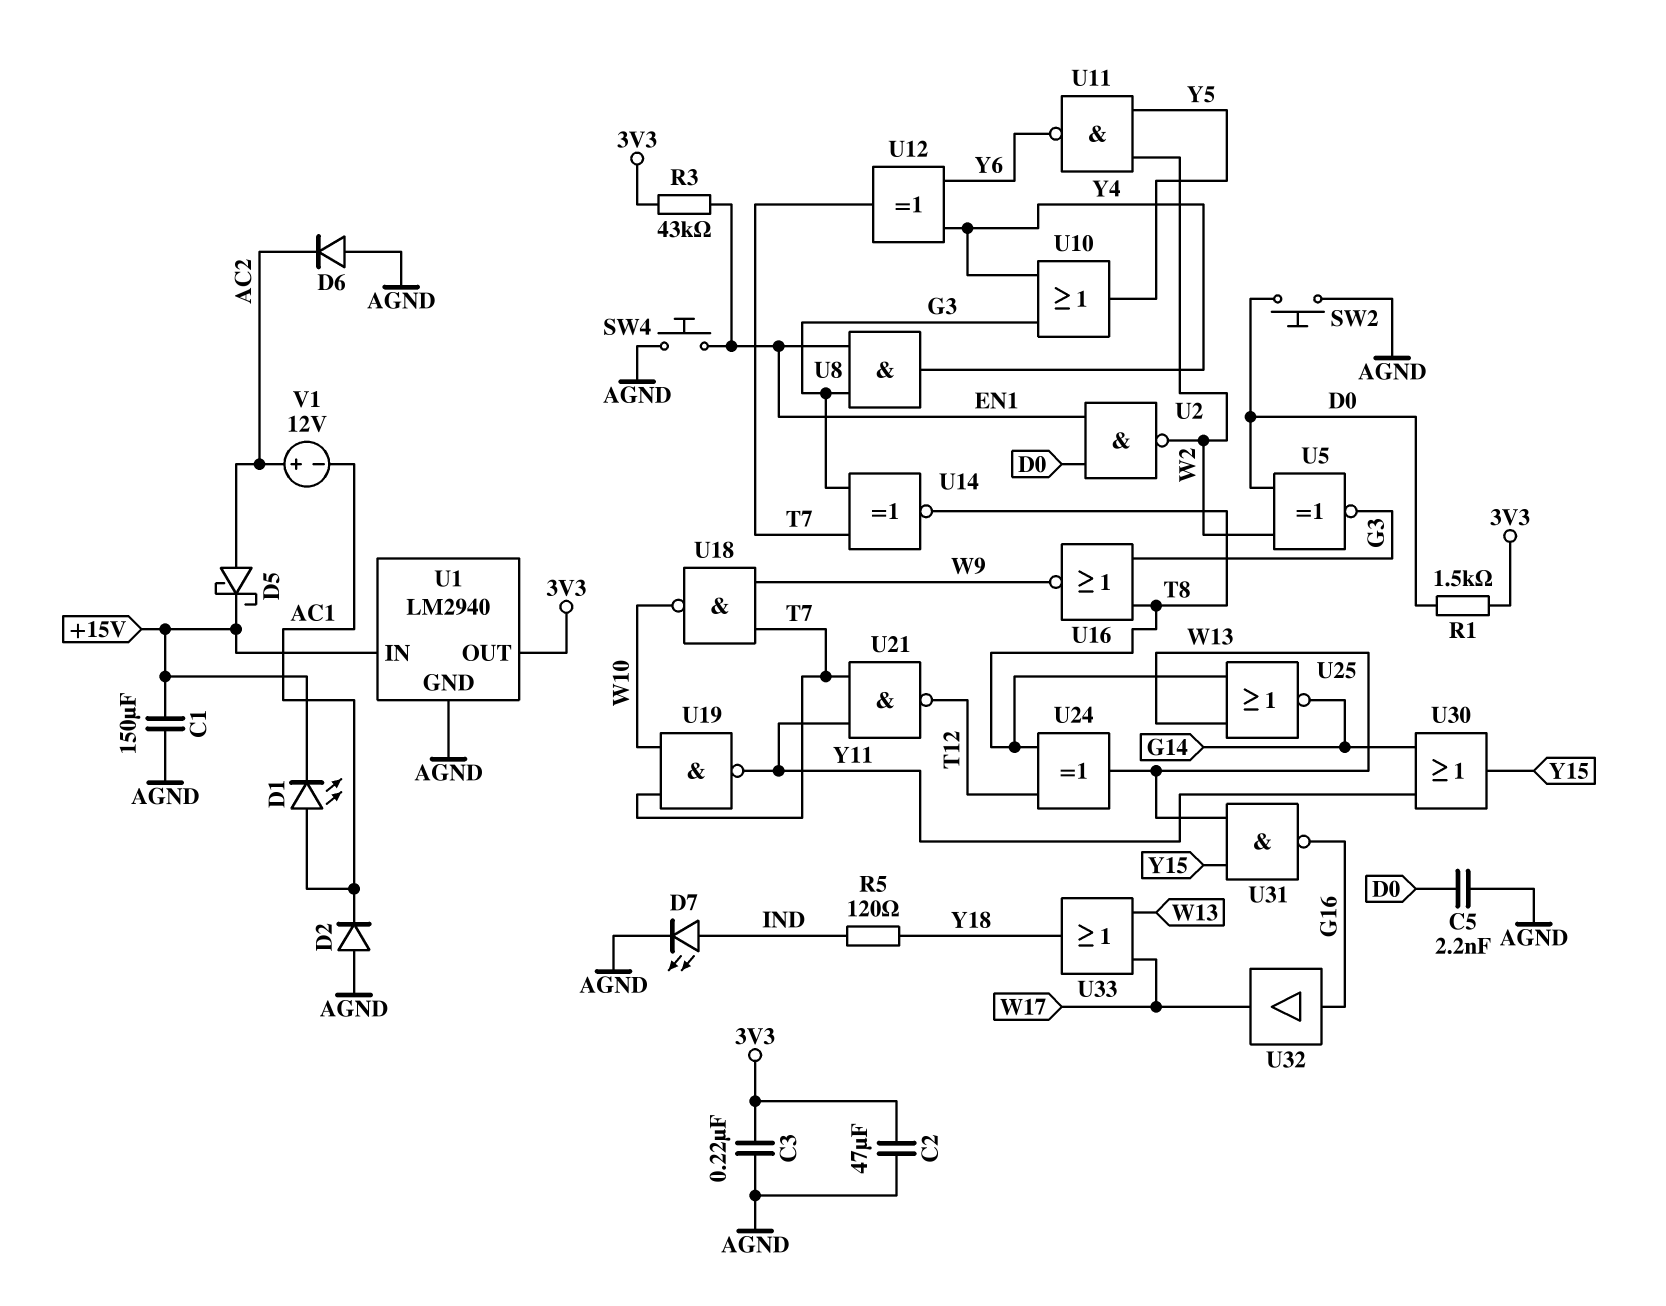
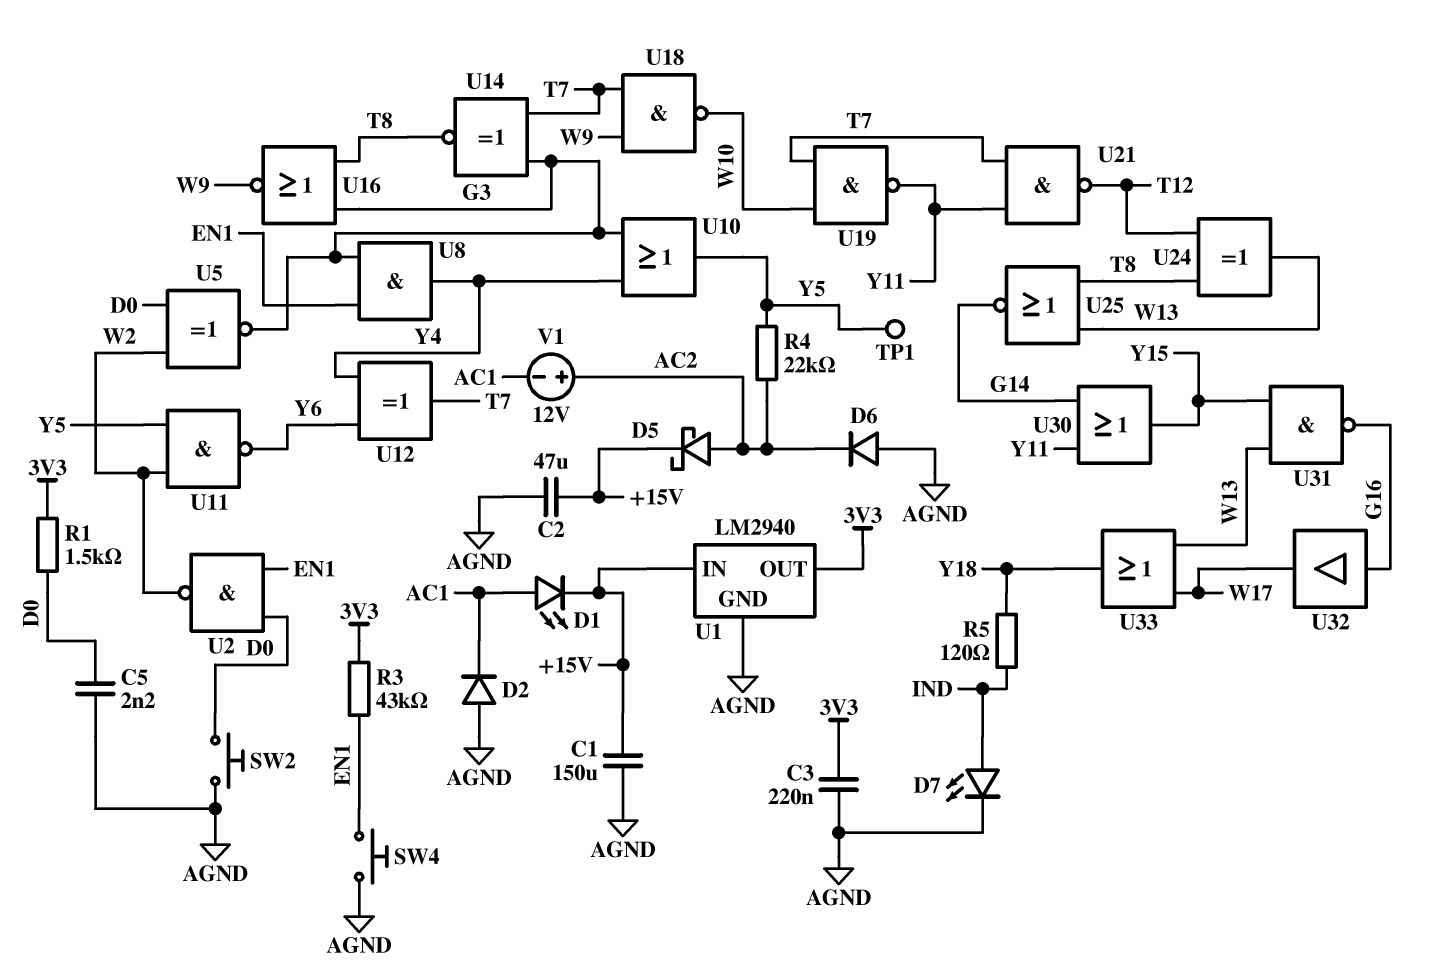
C2: 47uF (3V3, AGND) -> 47uF (+15V, AGND)
R4: none -> 22k (AC2, Y5)
TP1: none -> test point (Y5)

